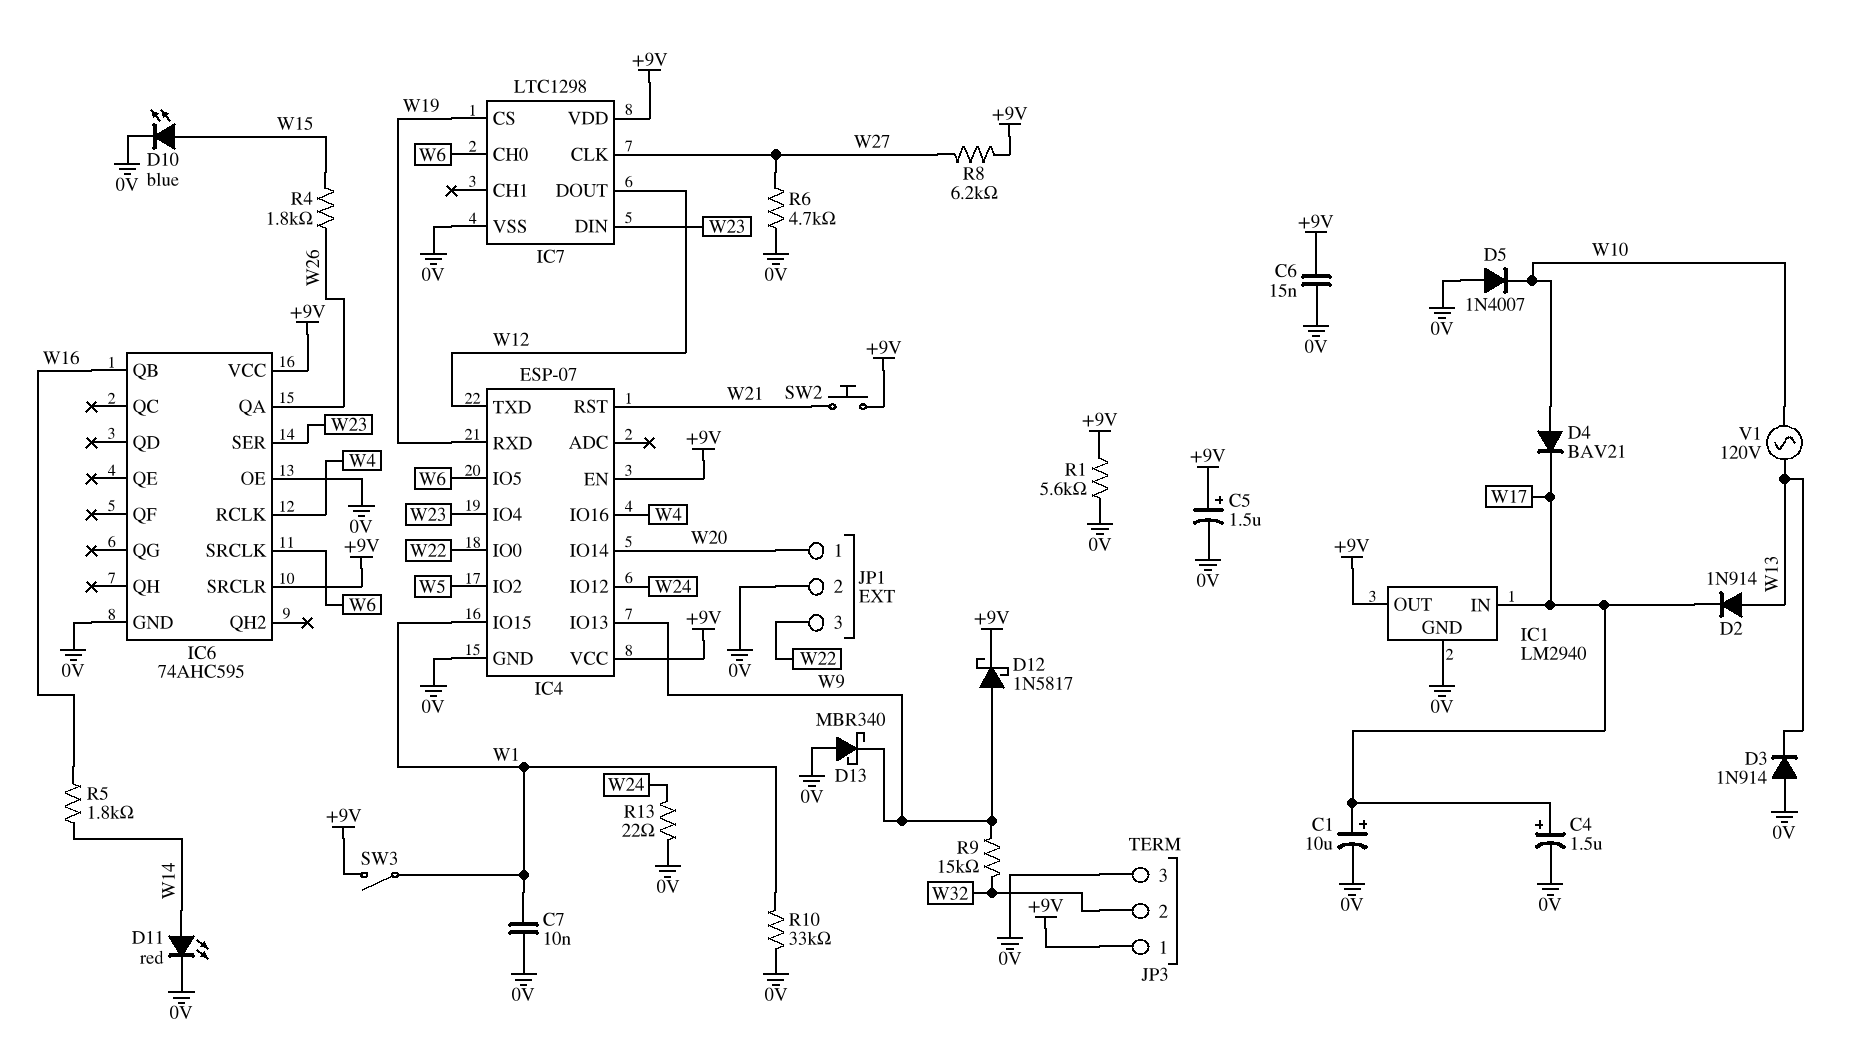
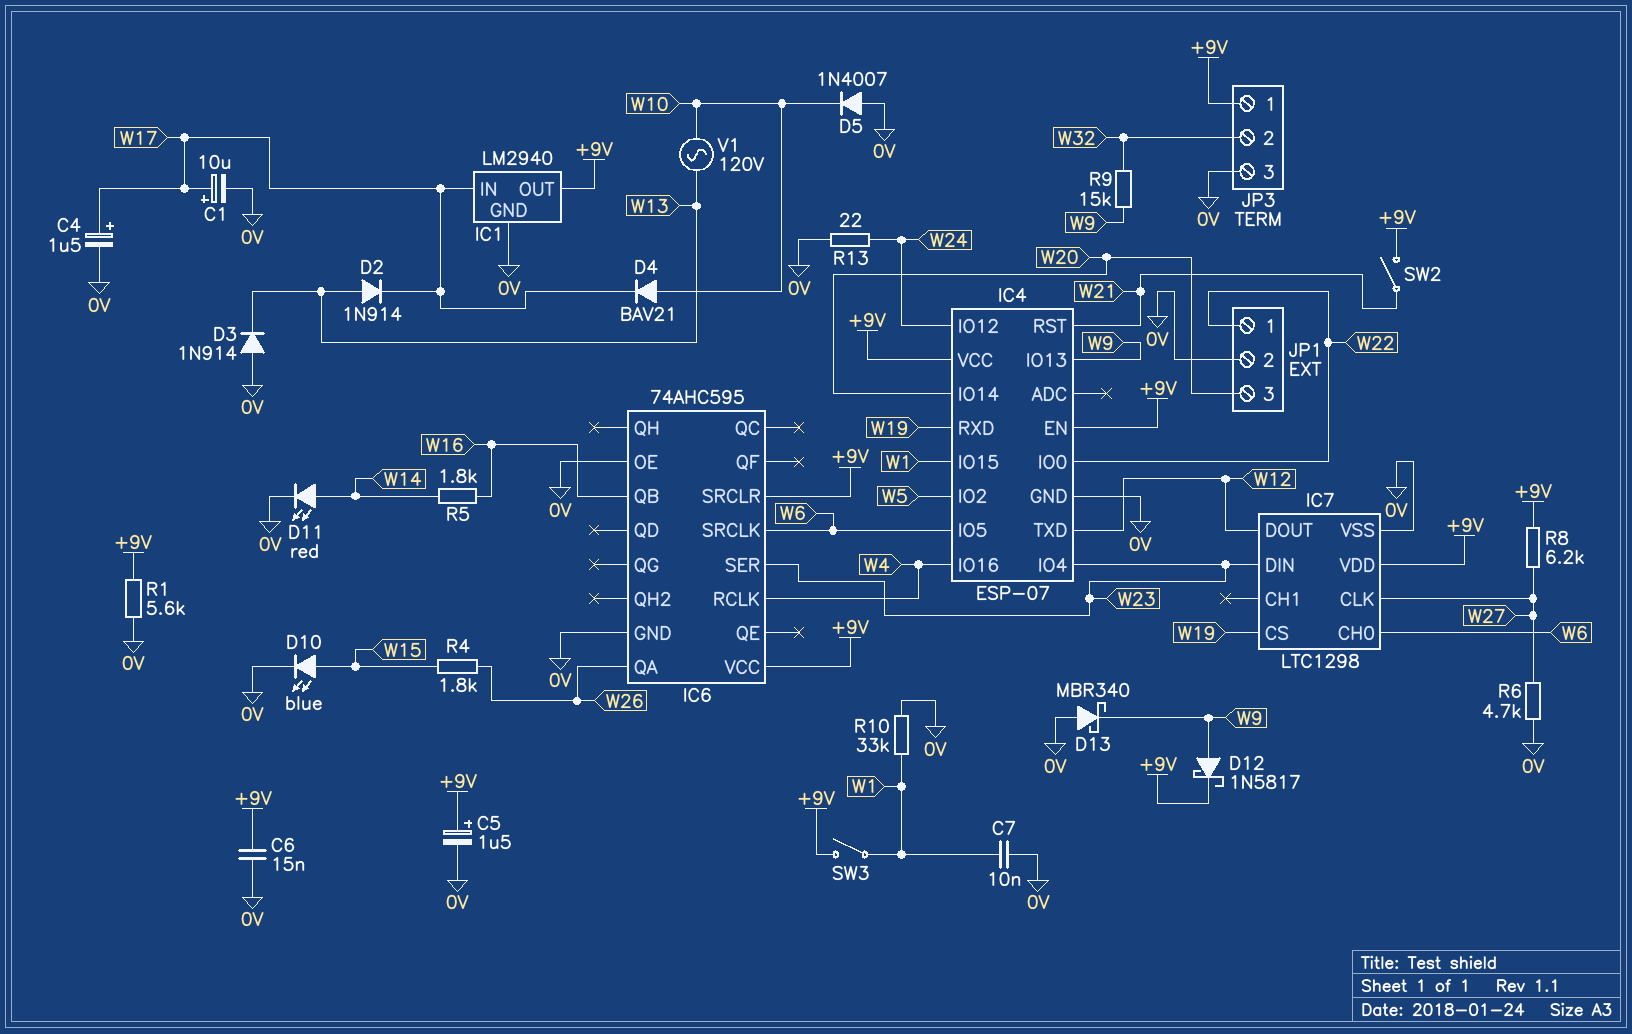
JP1 pin 1: W20 -> W22
JP1 pin 3: W22 -> W20
SW2: button (+9V, W21) -> switch (+9V, W21)

